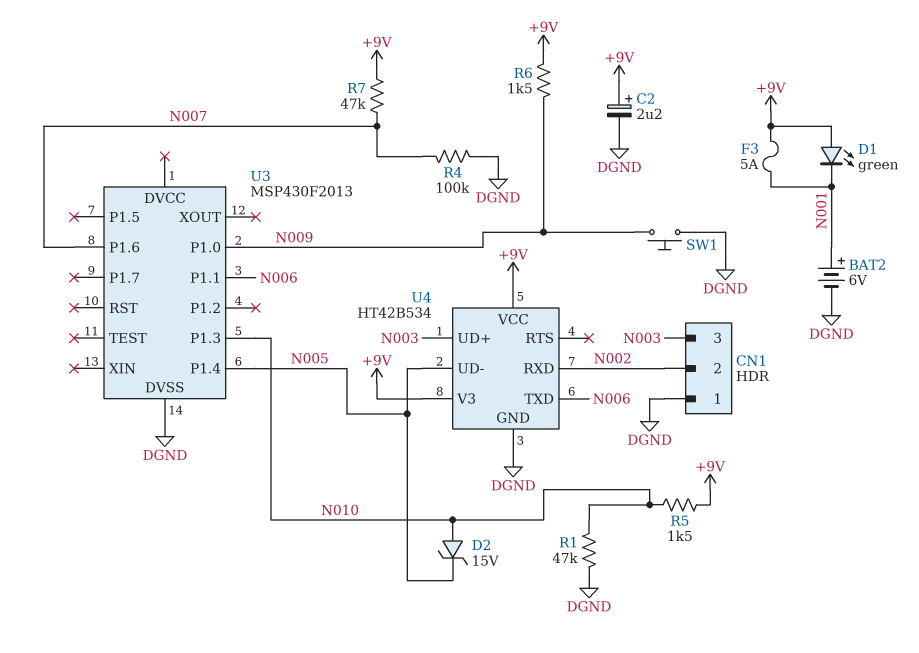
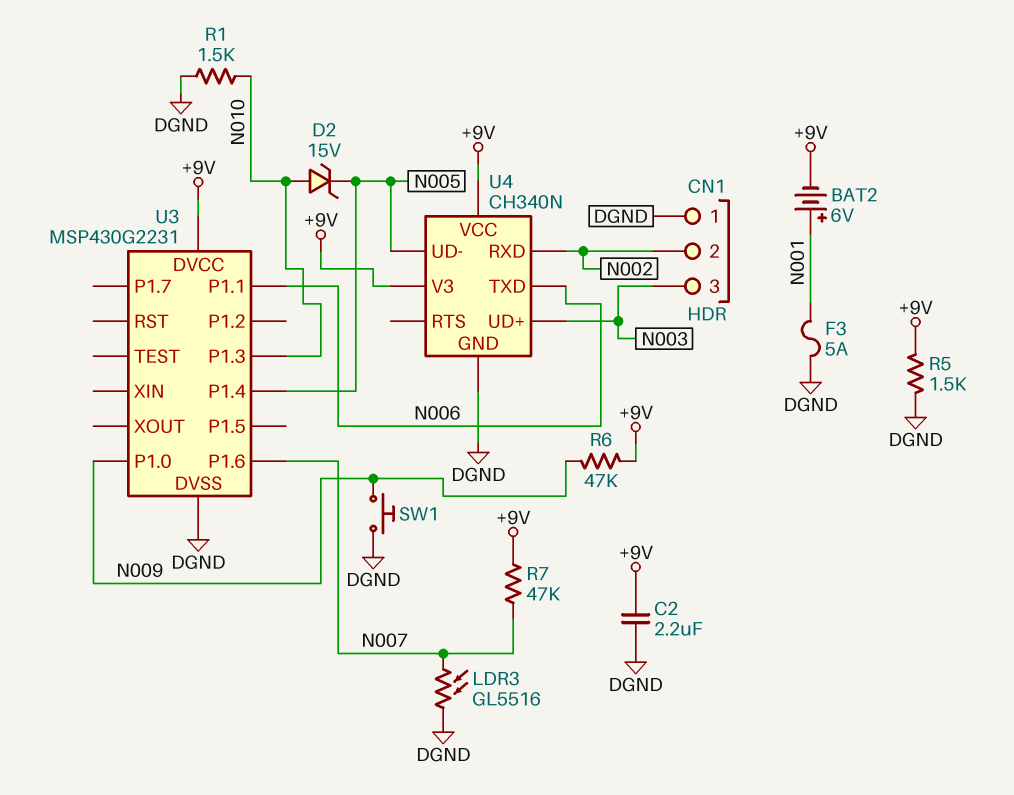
BAT2: 6V (plus N001, minus DGND) -> 6V (plus N001, minus +9V)
C2: 2.2uF (plus +9V, minus DGND) -> 2.2uF (+9V, DGND)
D1: LED green (A +9V, K N001) -> none
F3: 5A (+9V, N001) -> 5A (DGND, N001)
LDR3: none -> GL5516 (DGND, N007)
R1: 47k (DGND, N010) -> 1.5k (DGND, N010)
R4: 100k (DGND, N007) -> none
R5: 1.5k (+9V, N010) -> 1.5k (+9V, DGND)
R6: 1.5k (+9V, N009) -> 47k (+9V, N009)
U3: MSP430F2013 -> MSP430G2231
U3 pin DVCC: none -> +9V
U4: HT42B534 -> CH340N

